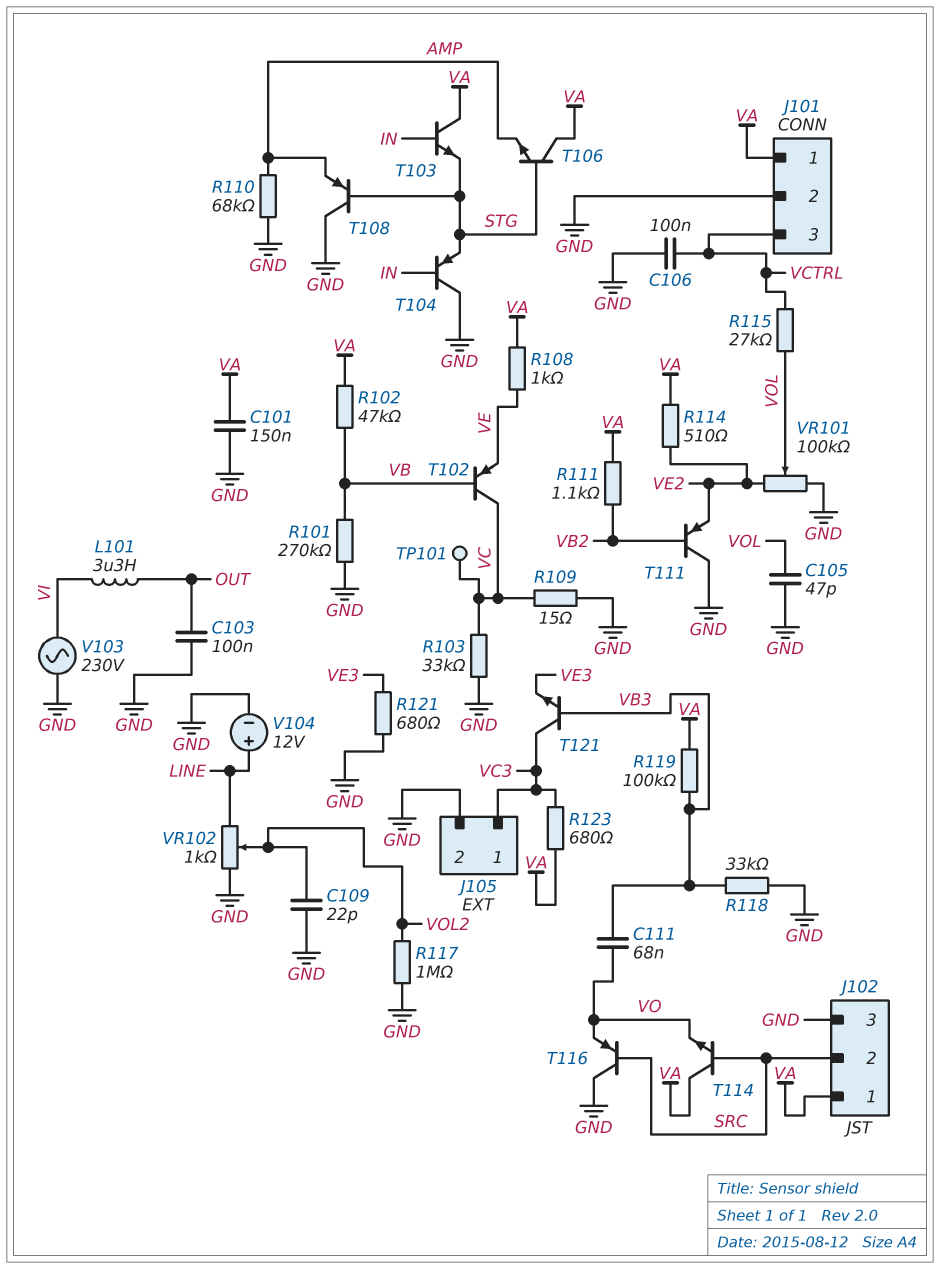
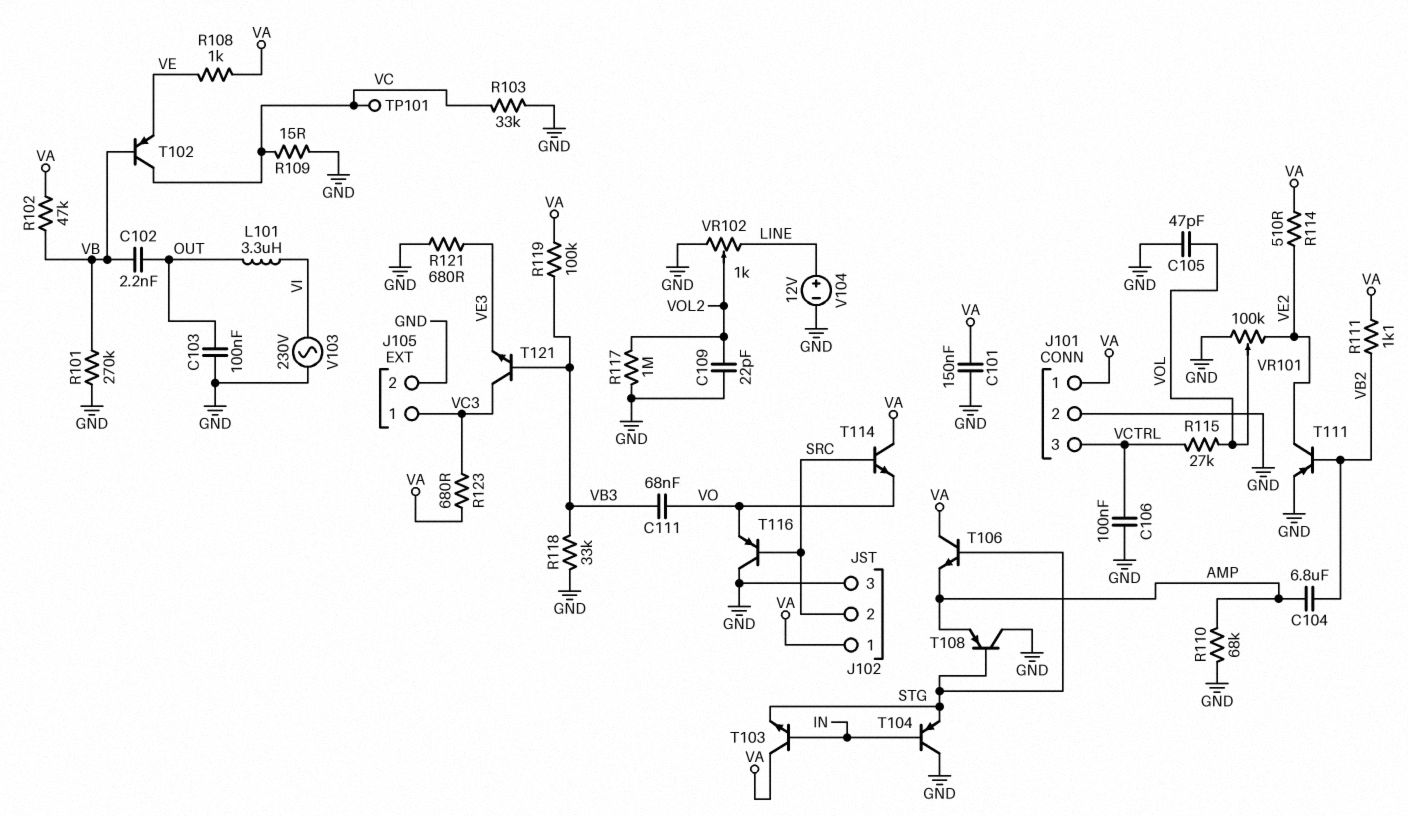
C102: none -> 2.2nF (OUT, VB)
C104: none -> 6.8uF (AMP, VB2)
T111: PNP (B VB2, C GND, E VE2) -> PNP (B VB2, C VE2, E GND)

